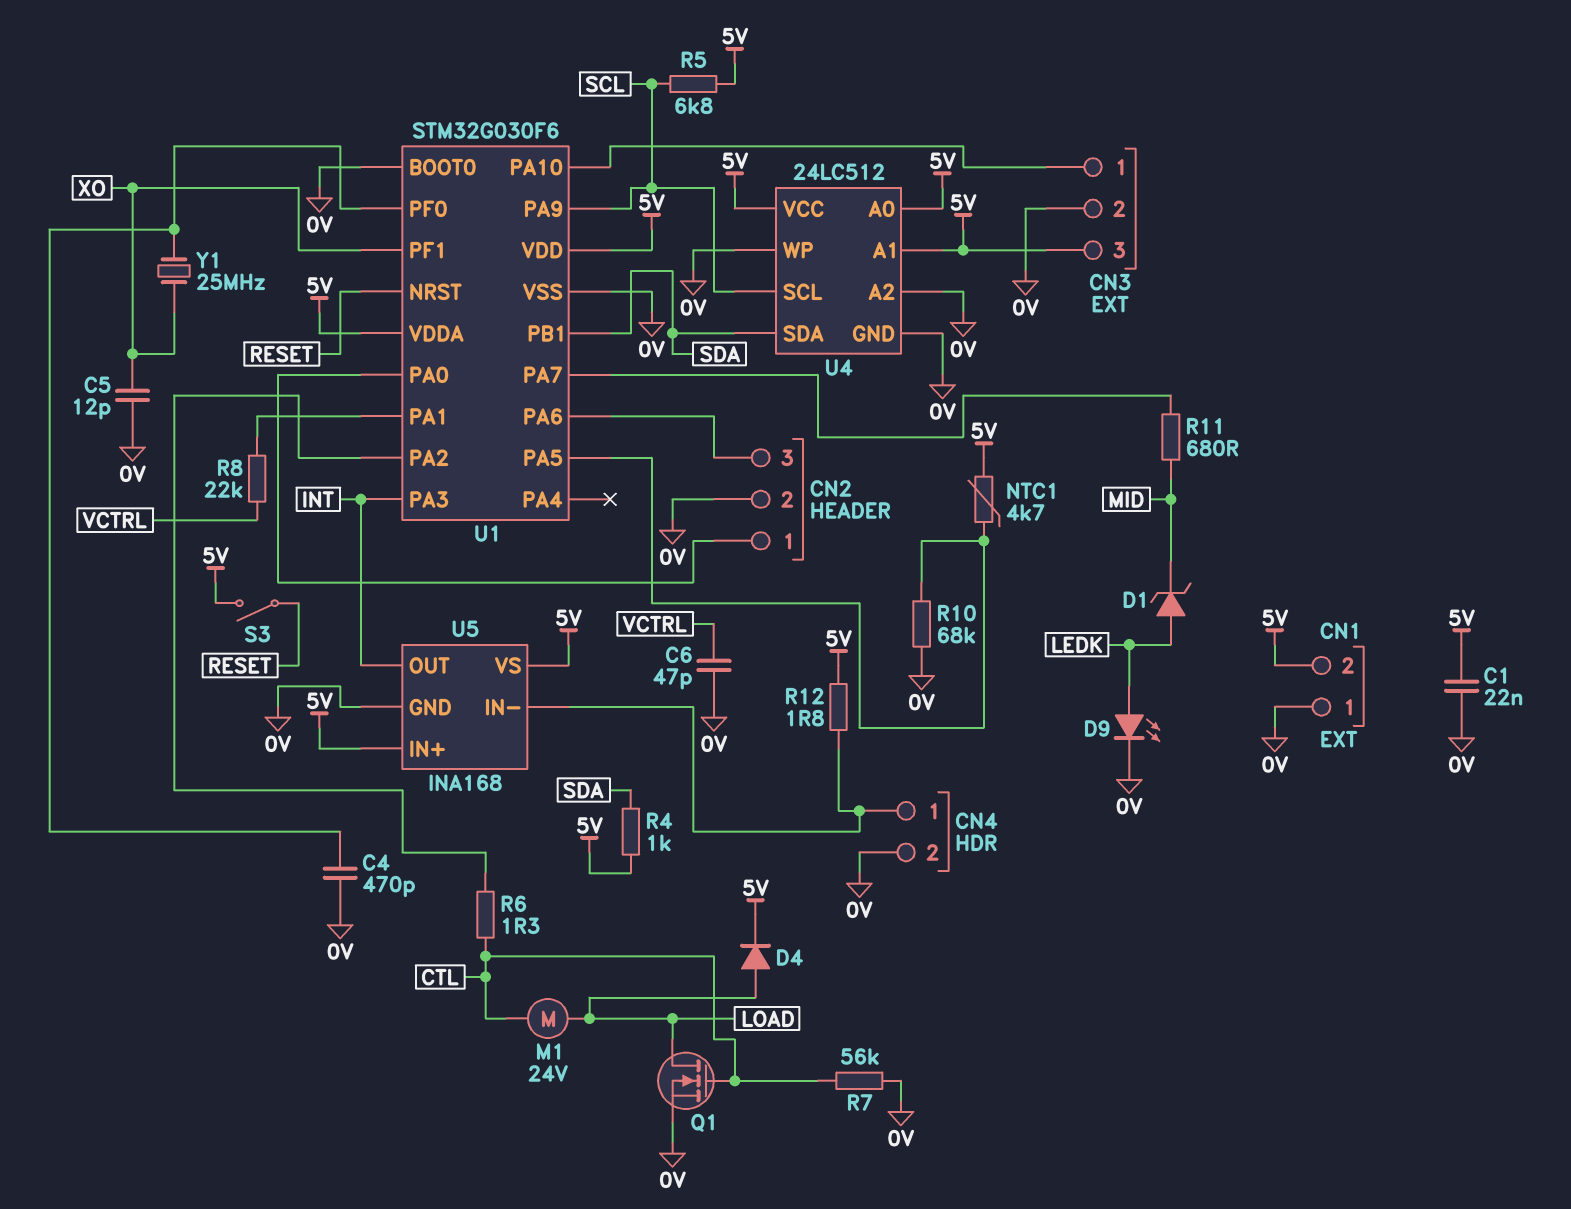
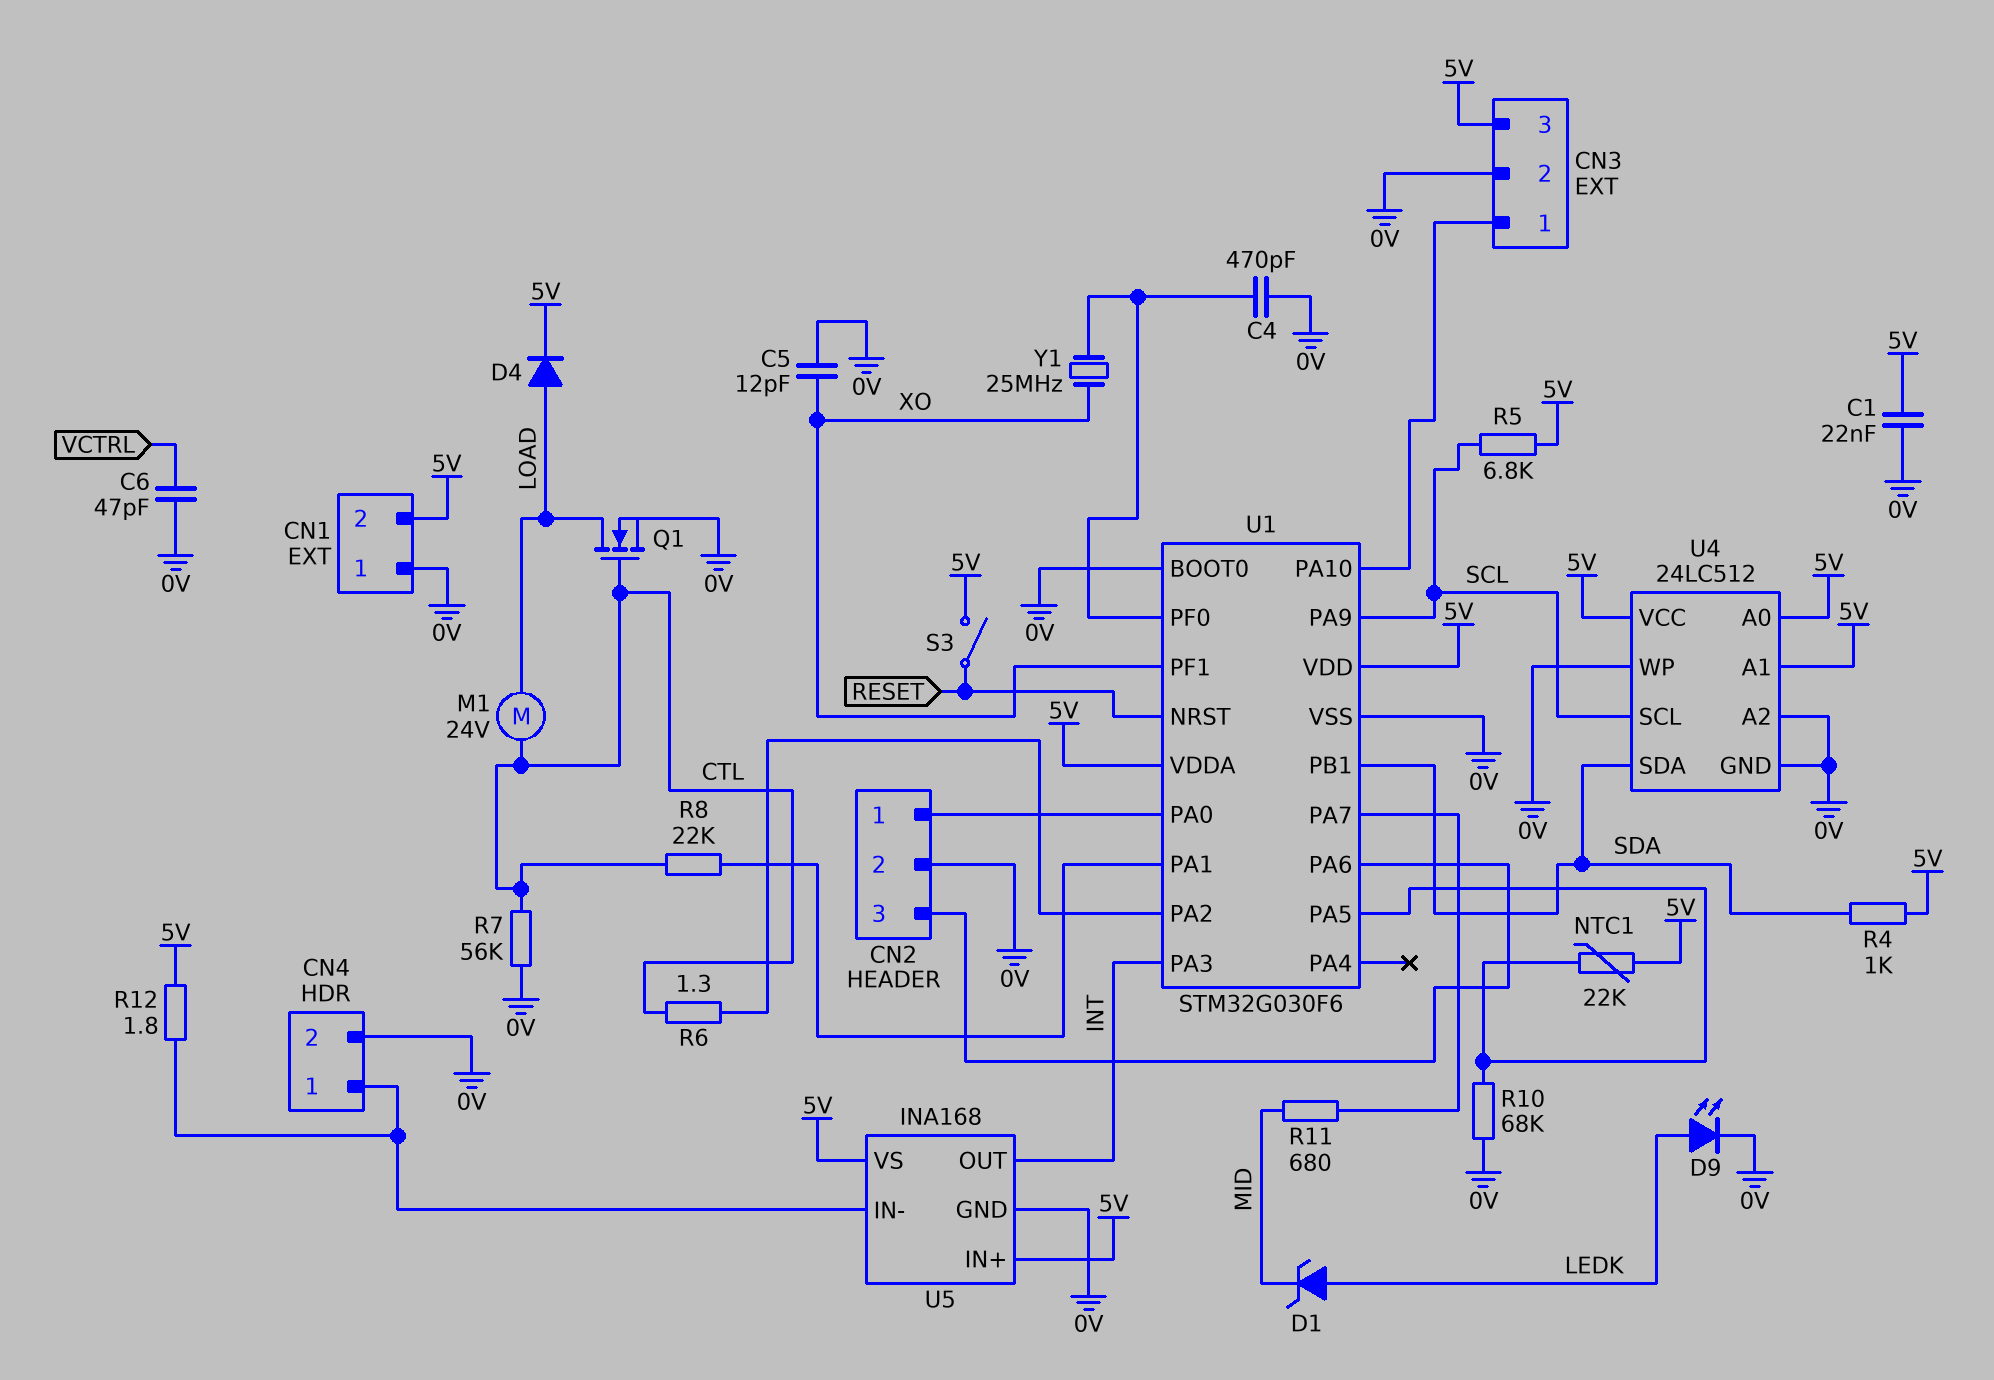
NTC1: 4.7k (5V, U1/PA5) -> 22k (5V, U1/PA5)
R8: 22k (U1/PA1, VCTRL) -> 22k (CTL, U1/PA1)

